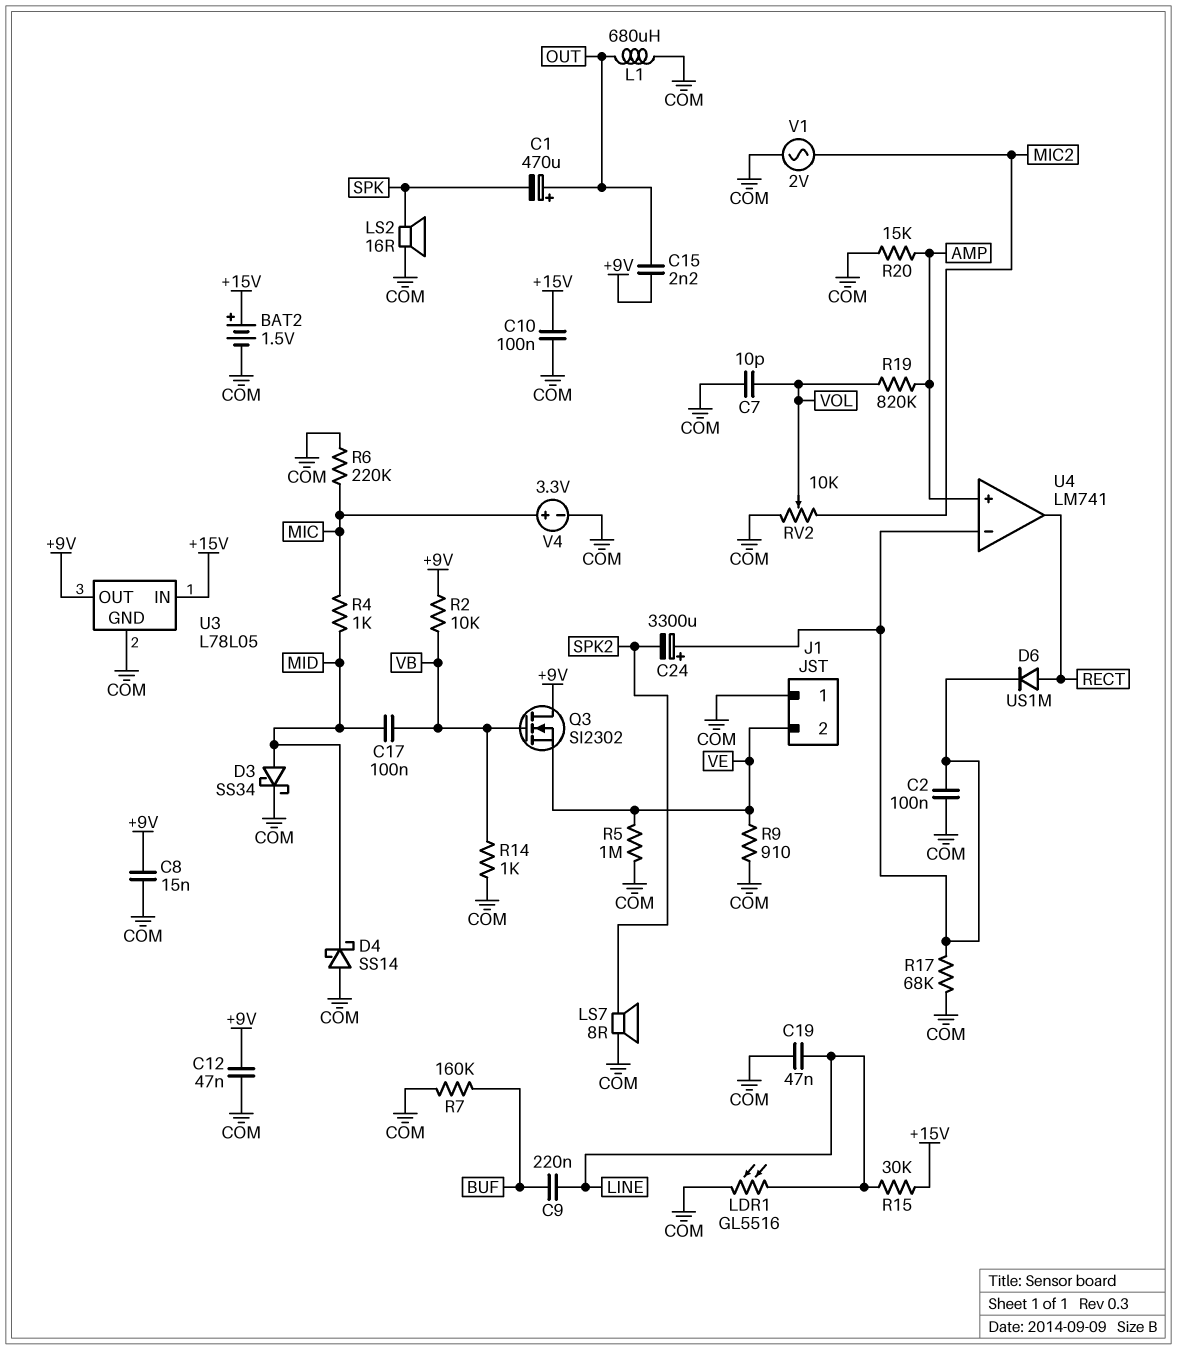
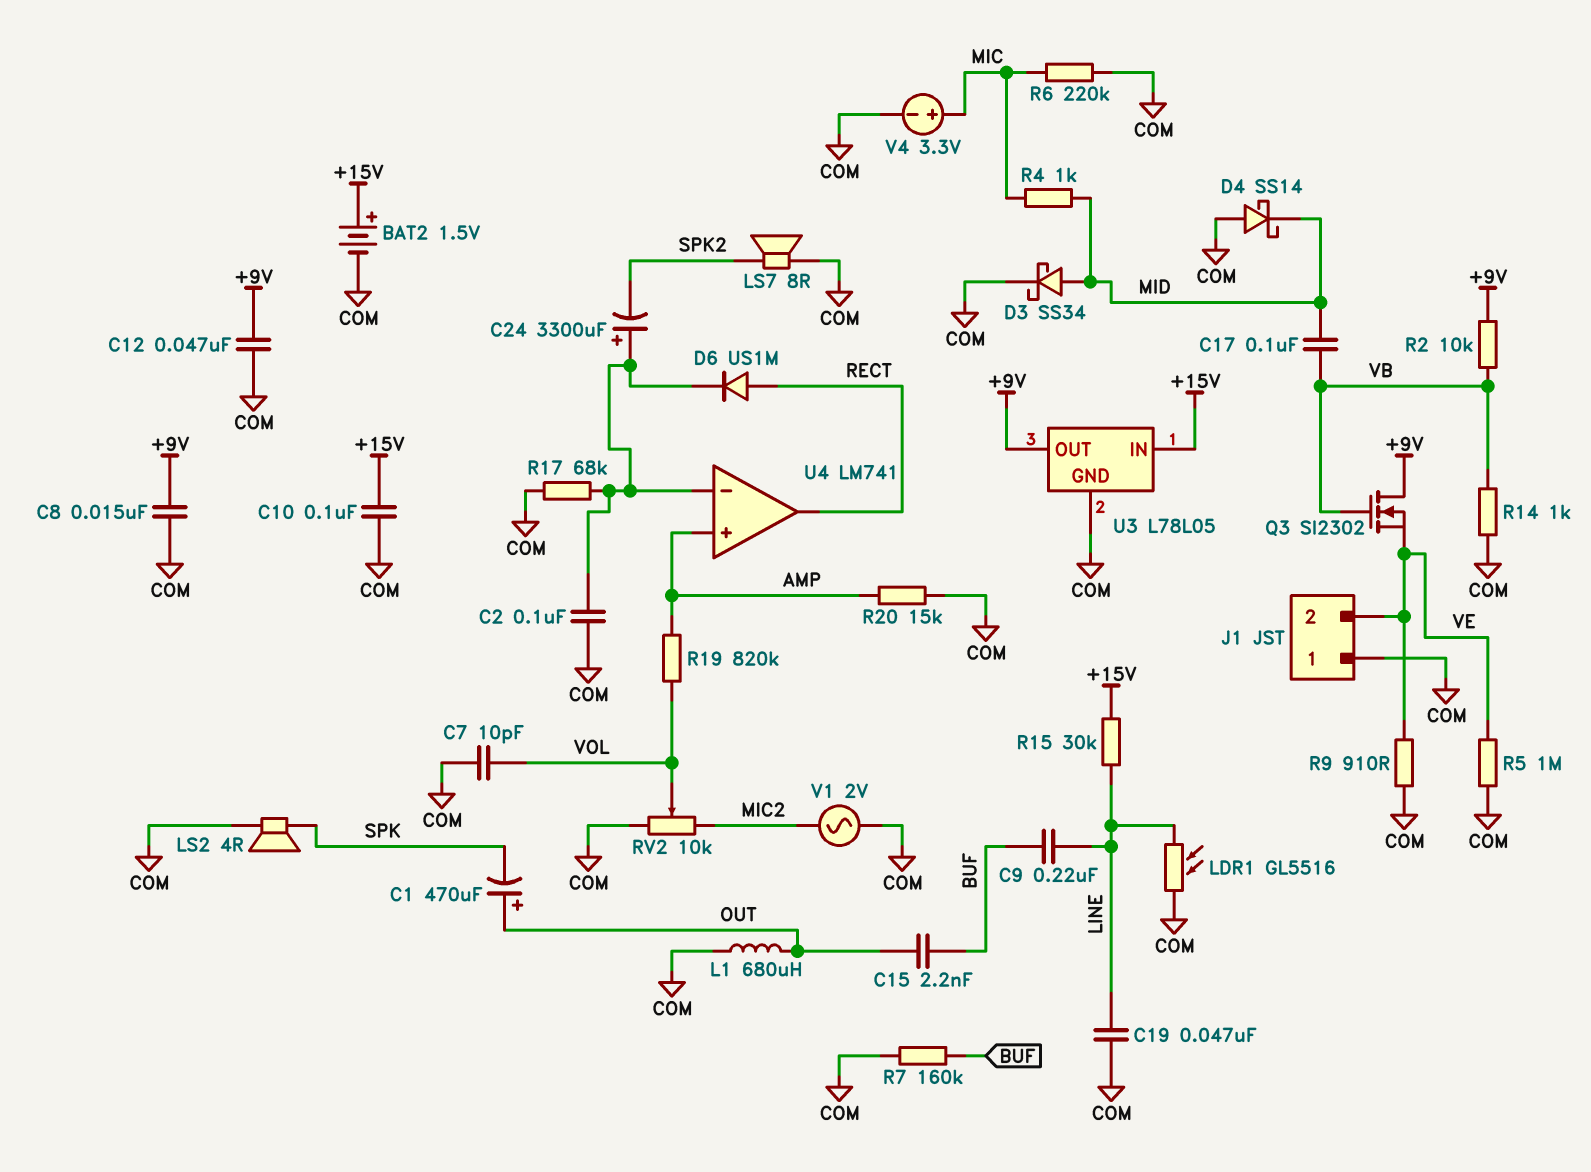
C15: 2.2nF (+9V, OUT) -> 2.2nF (BUF, OUT)
LS2: speaker 16R (COM, SPK) -> speaker 4R (COM, SPK)

